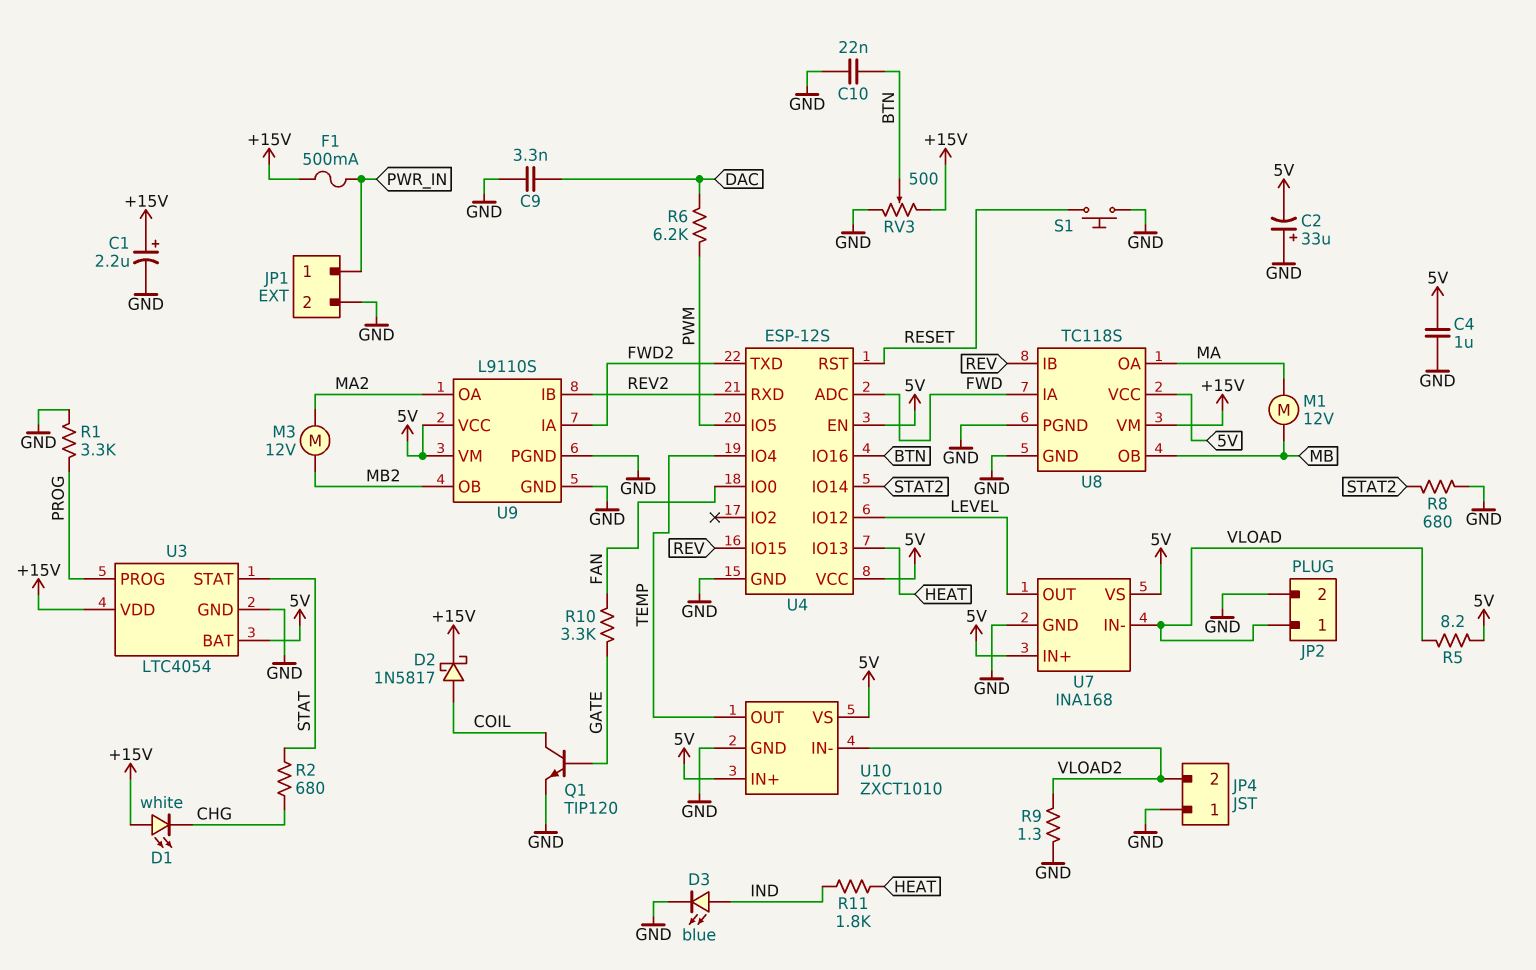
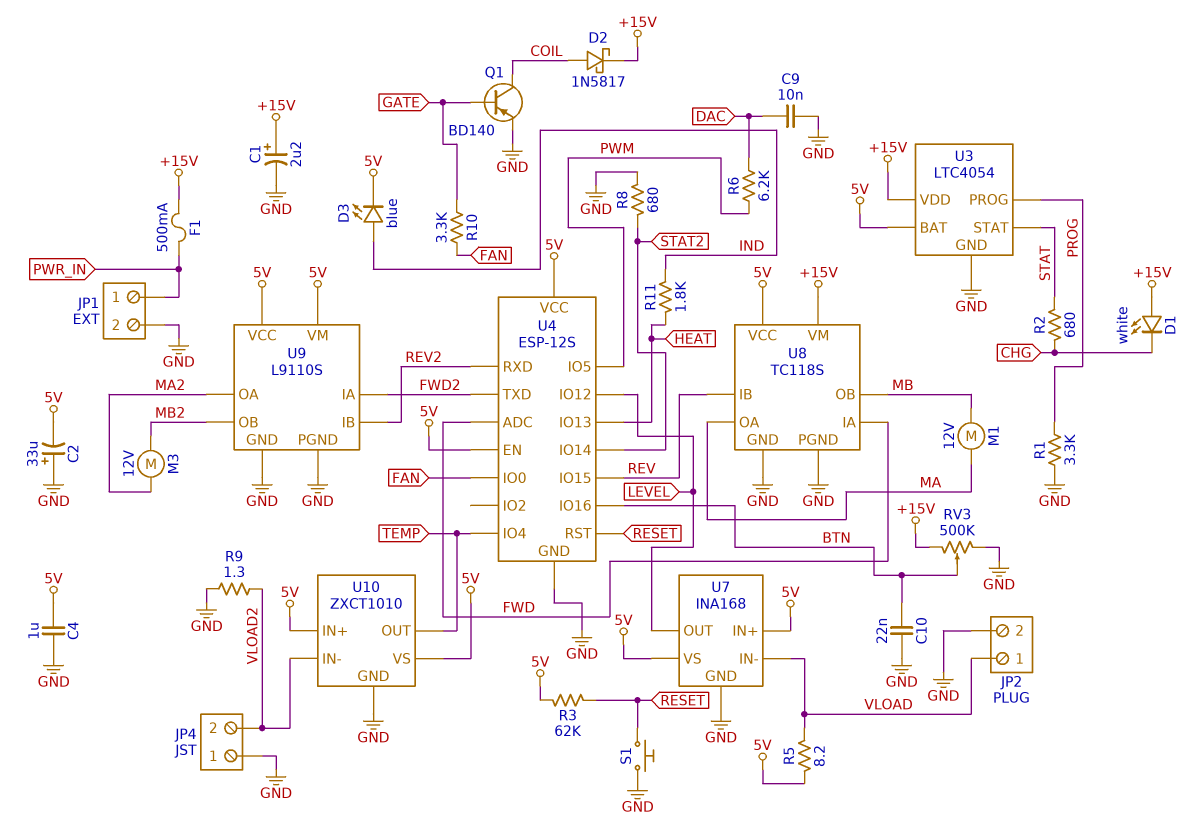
C9: 3.3nF (DAC, GND) -> 10nF (DAC, GND)
D3: LED blue (A IND, K GND) -> LED blue (A IND, K 5V)
Q1: NPN TIP120 (B GATE, C COIL, E GND) -> PNP BD140 (B GATE, C COIL, E GND)
R3: none -> 62k (5V, RESET)
RV3: 500 (+15V, GND, wiper BTN) -> 500k (+15V, GND, wiper BTN)

